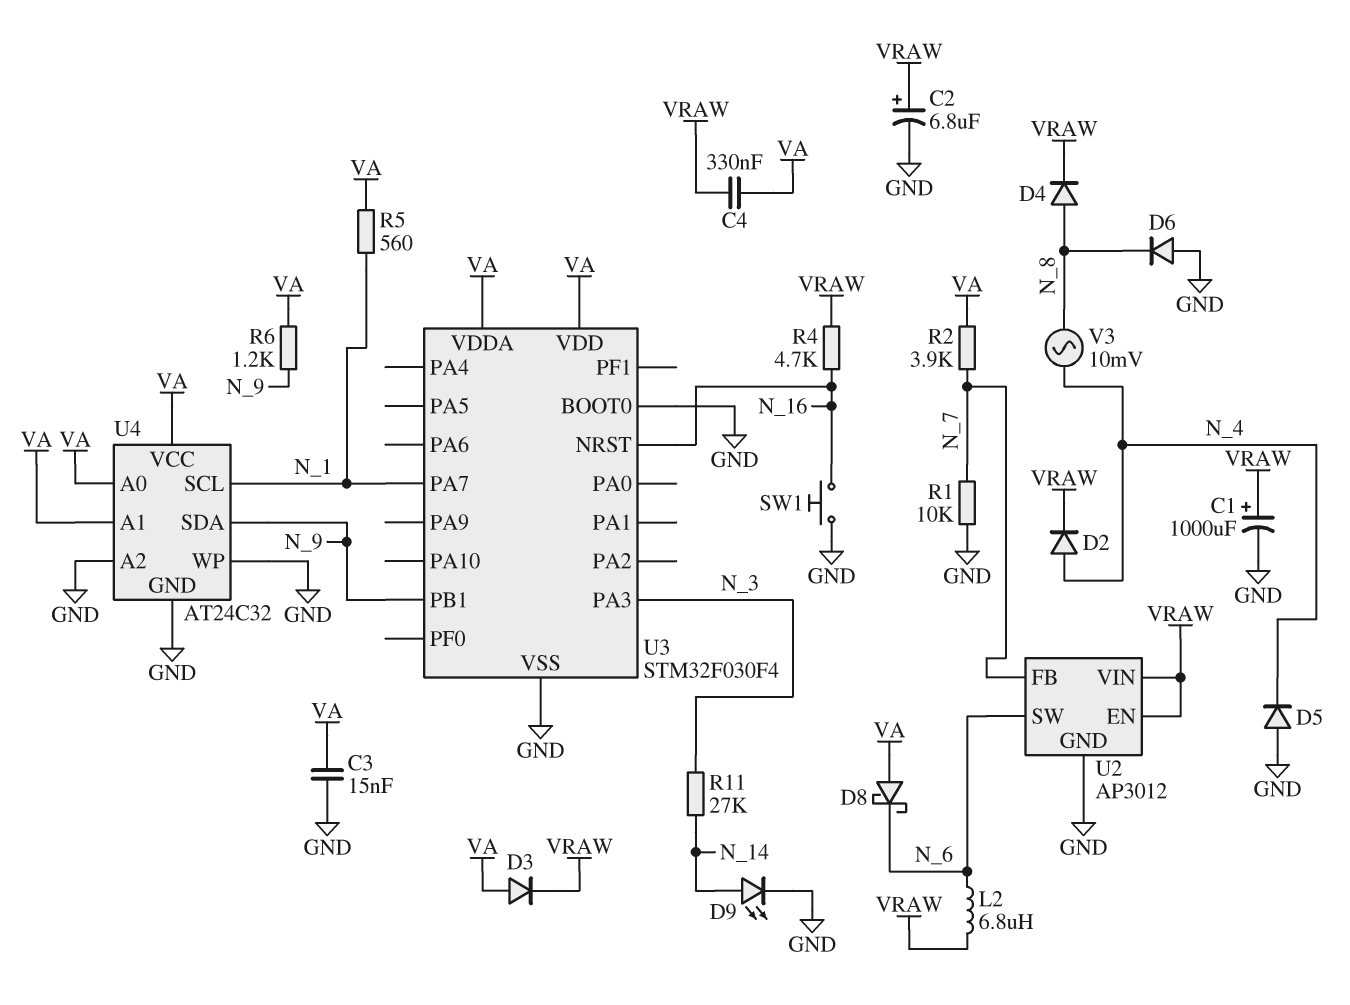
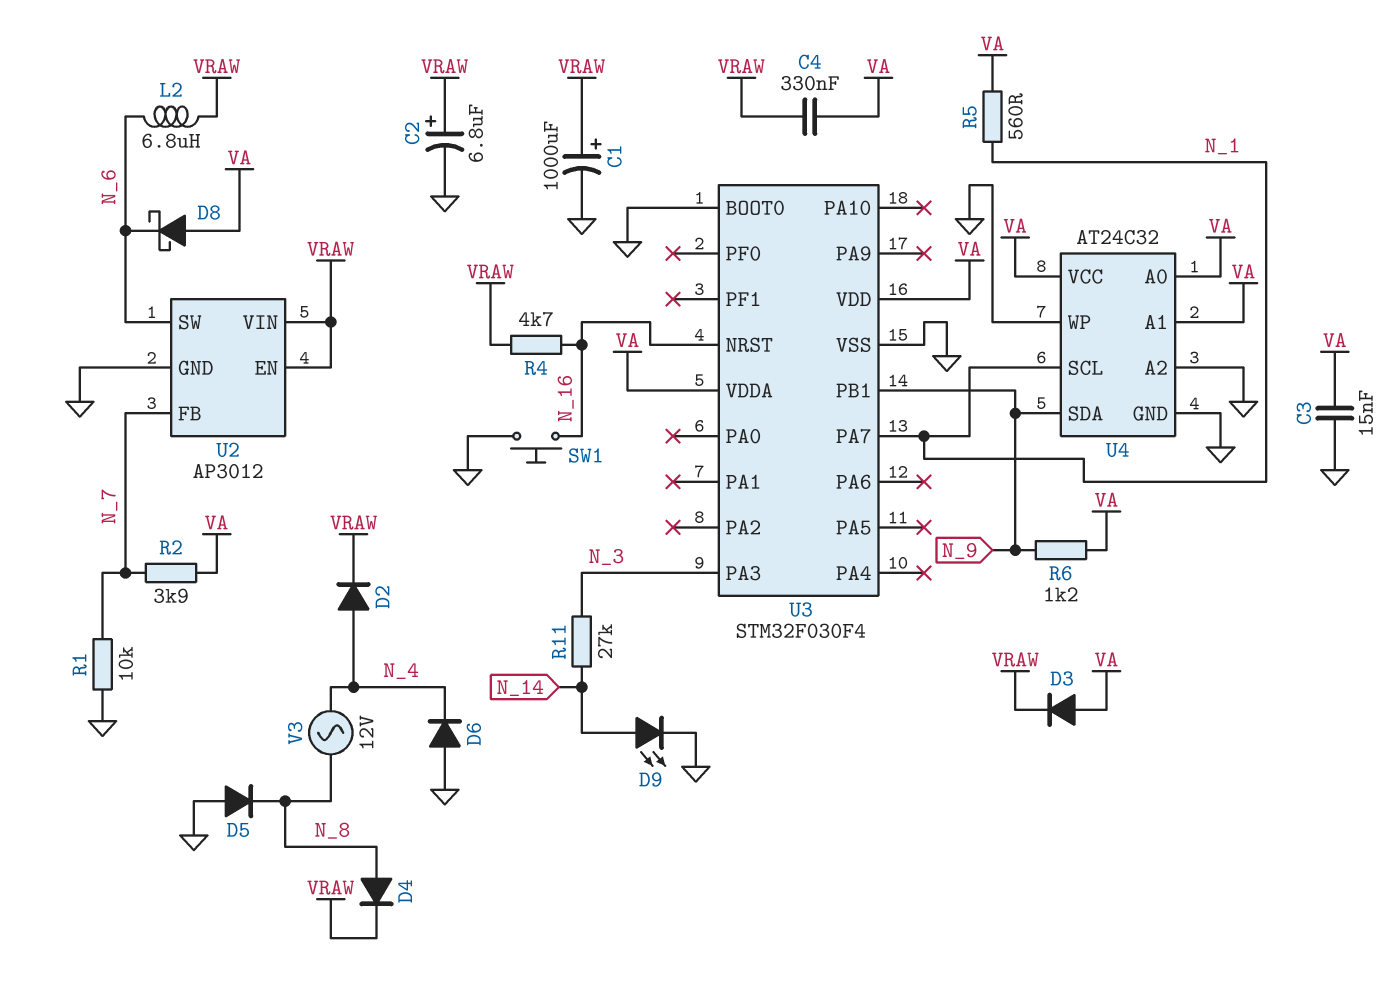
D5: diode (A GND, K N_4) -> diode (A GND, K N_8)
D6: diode (A GND, K N_8) -> diode (A GND, K N_4)
V3: AC 10mV (N_4, N_8) -> AC 12V (N_4, N_8)

